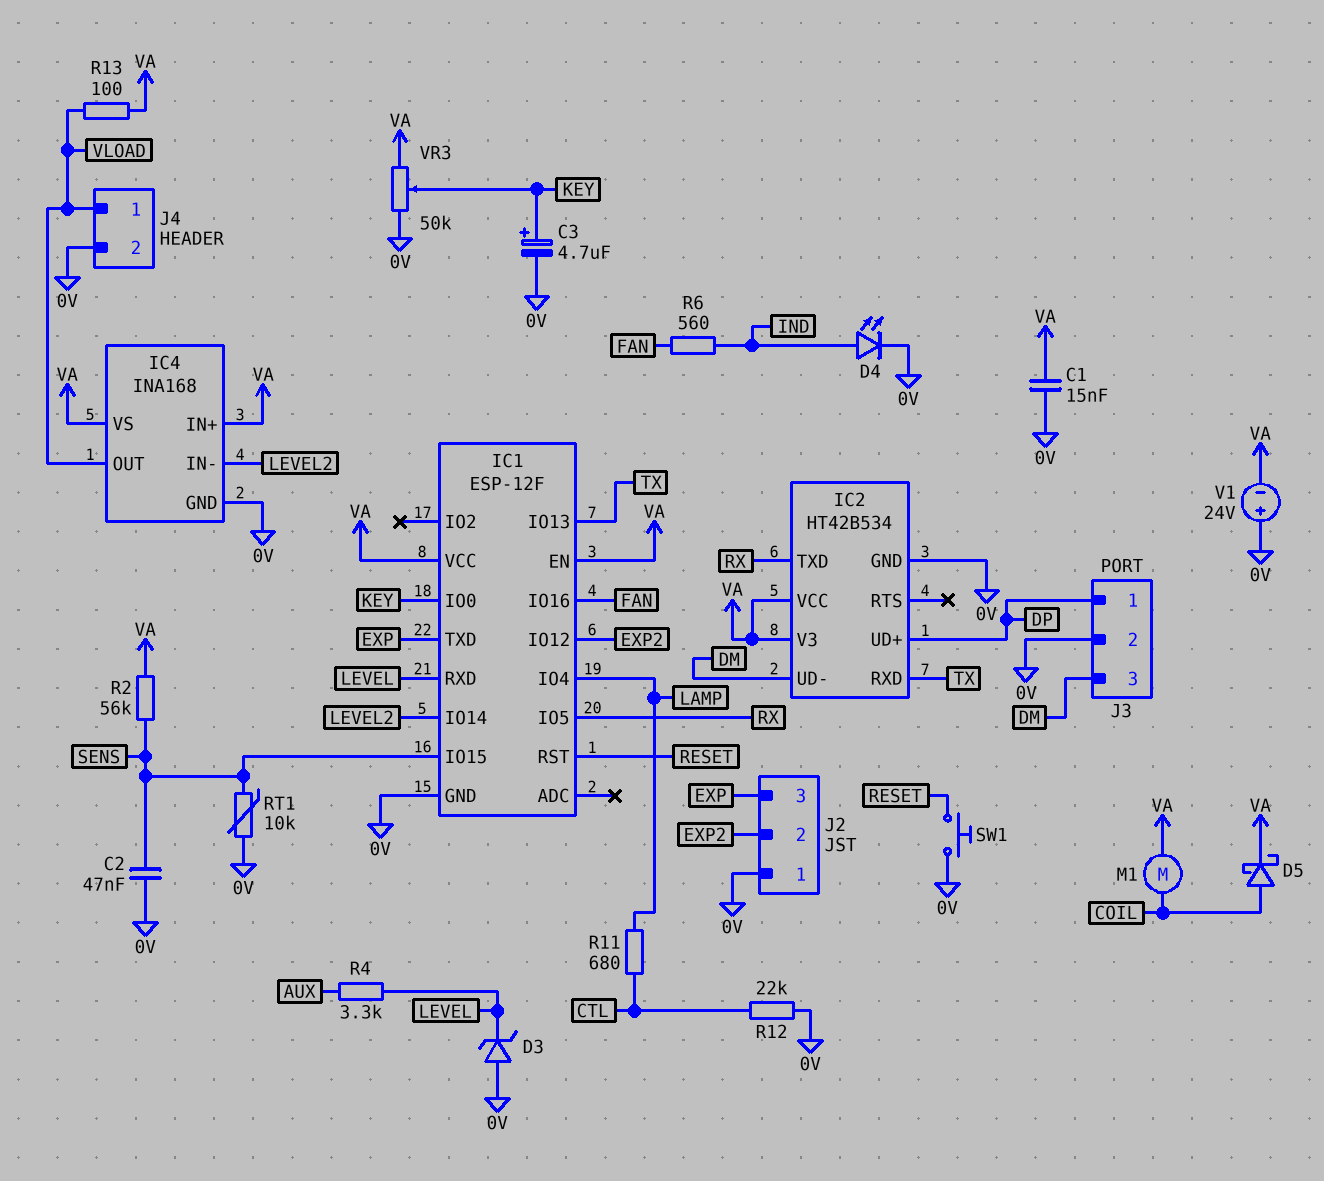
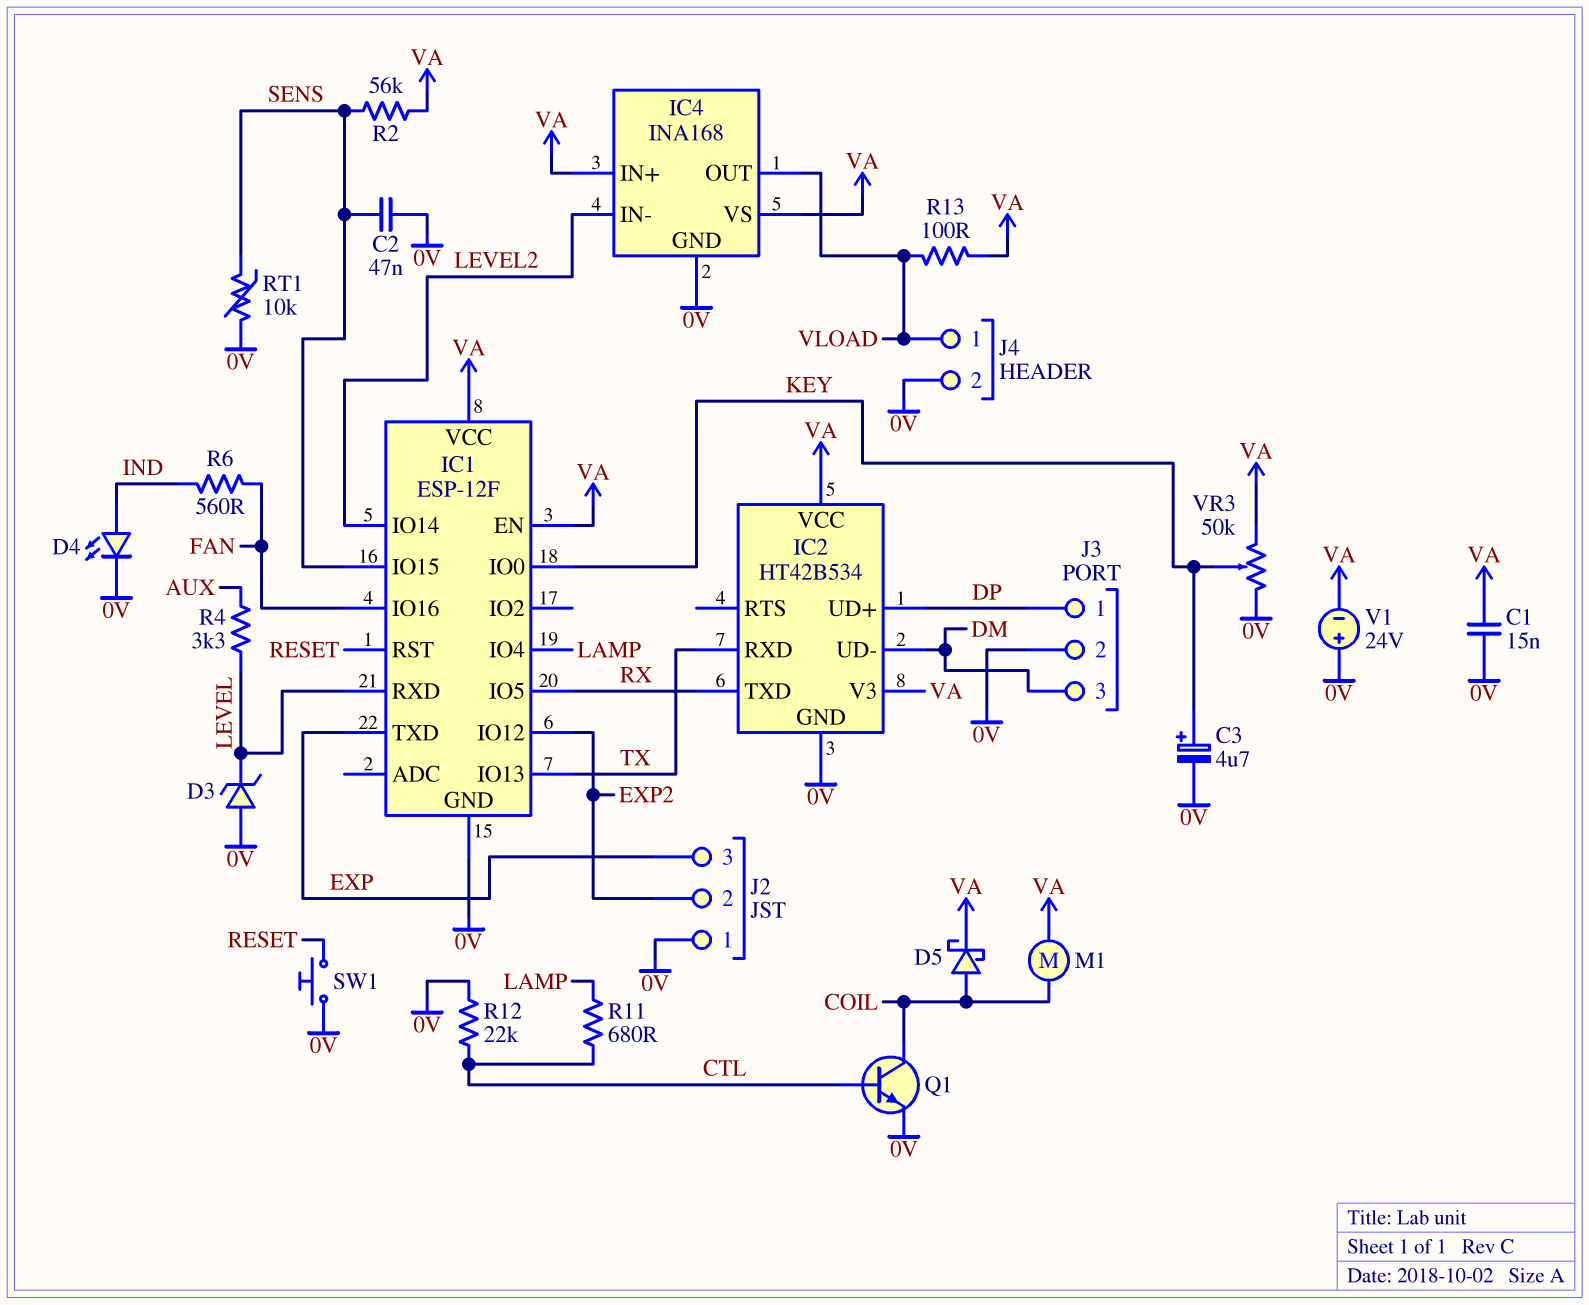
Q1: none -> NPN (B CTL, C COIL, E 0V)

